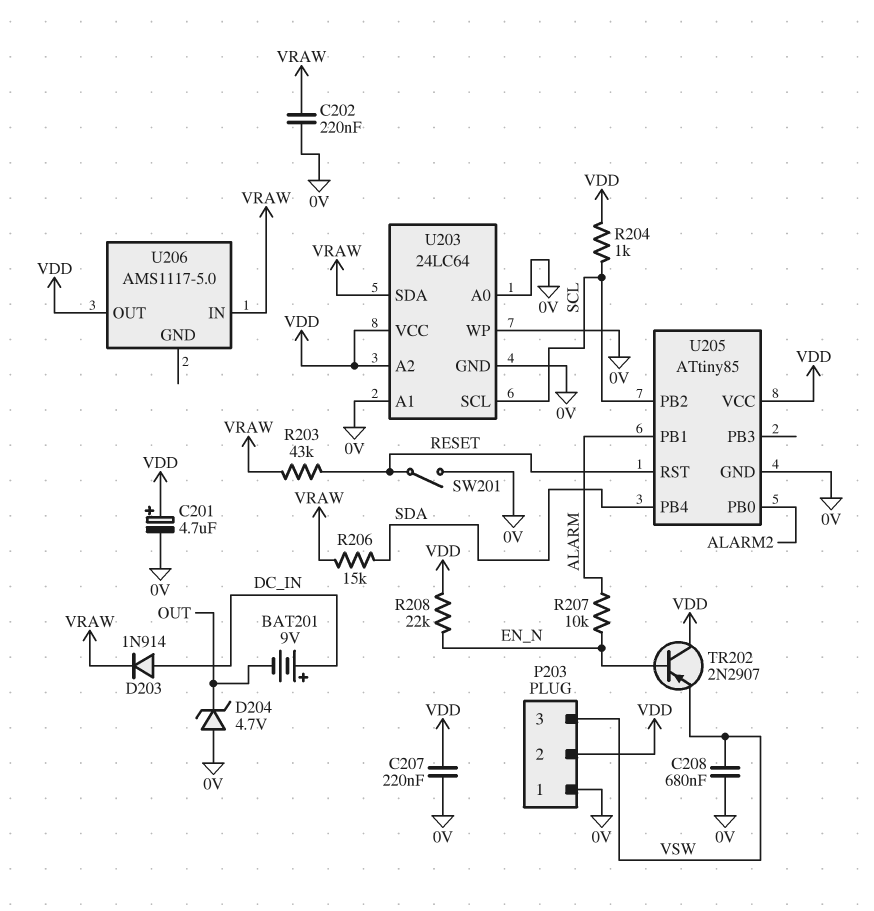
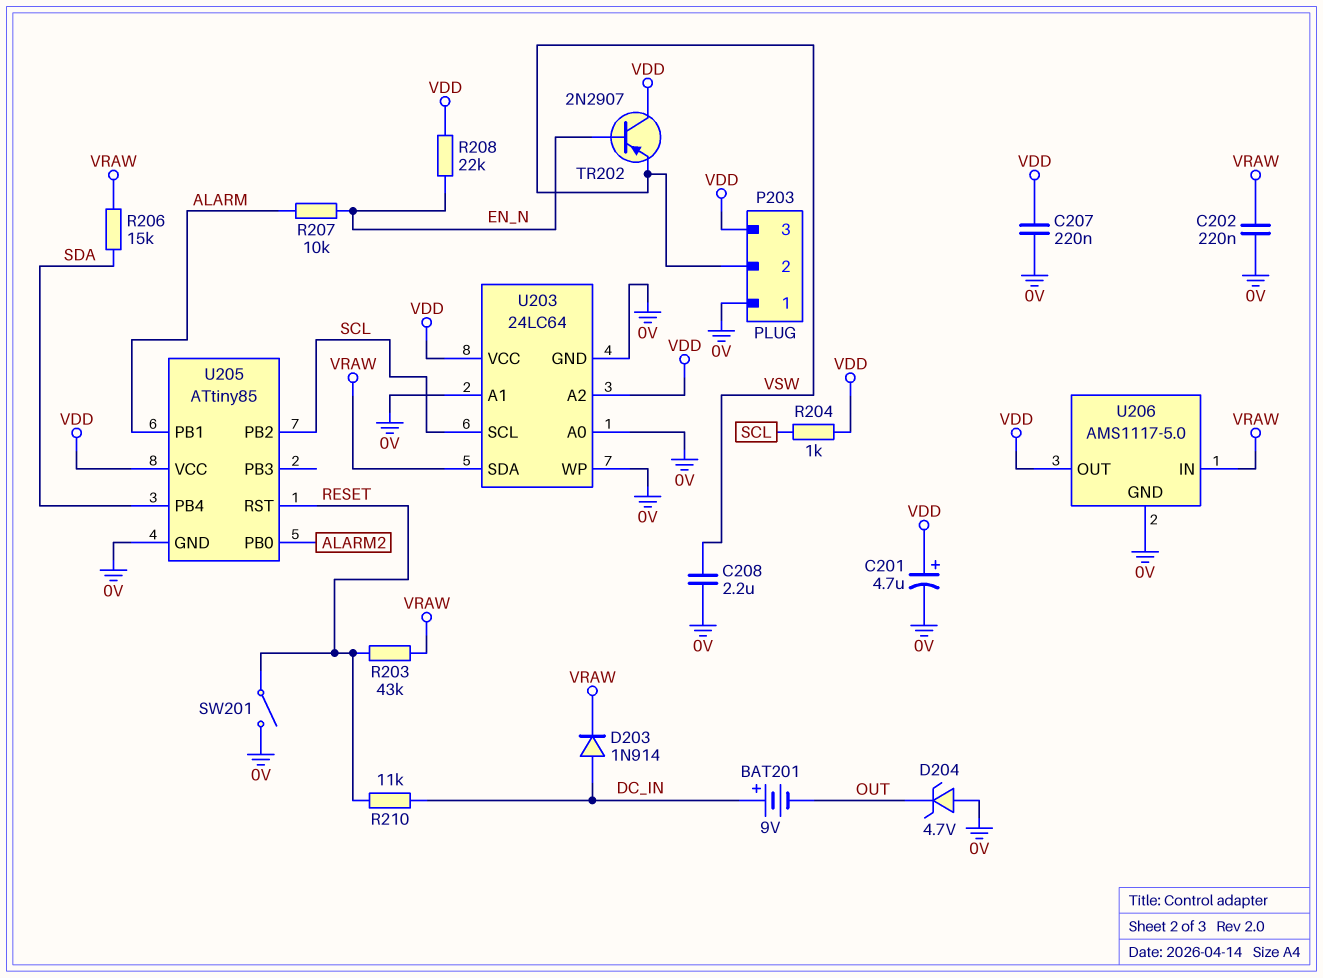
C208: 680nF (0V, VSW) -> 2.2uF (0V, VSW)
P203 pin 2: VDD -> VSW
P203 pin 3: VSW -> VDD
R210: none -> 11k (DC_IN, RESET)
U206 pin GND: none -> 0V

